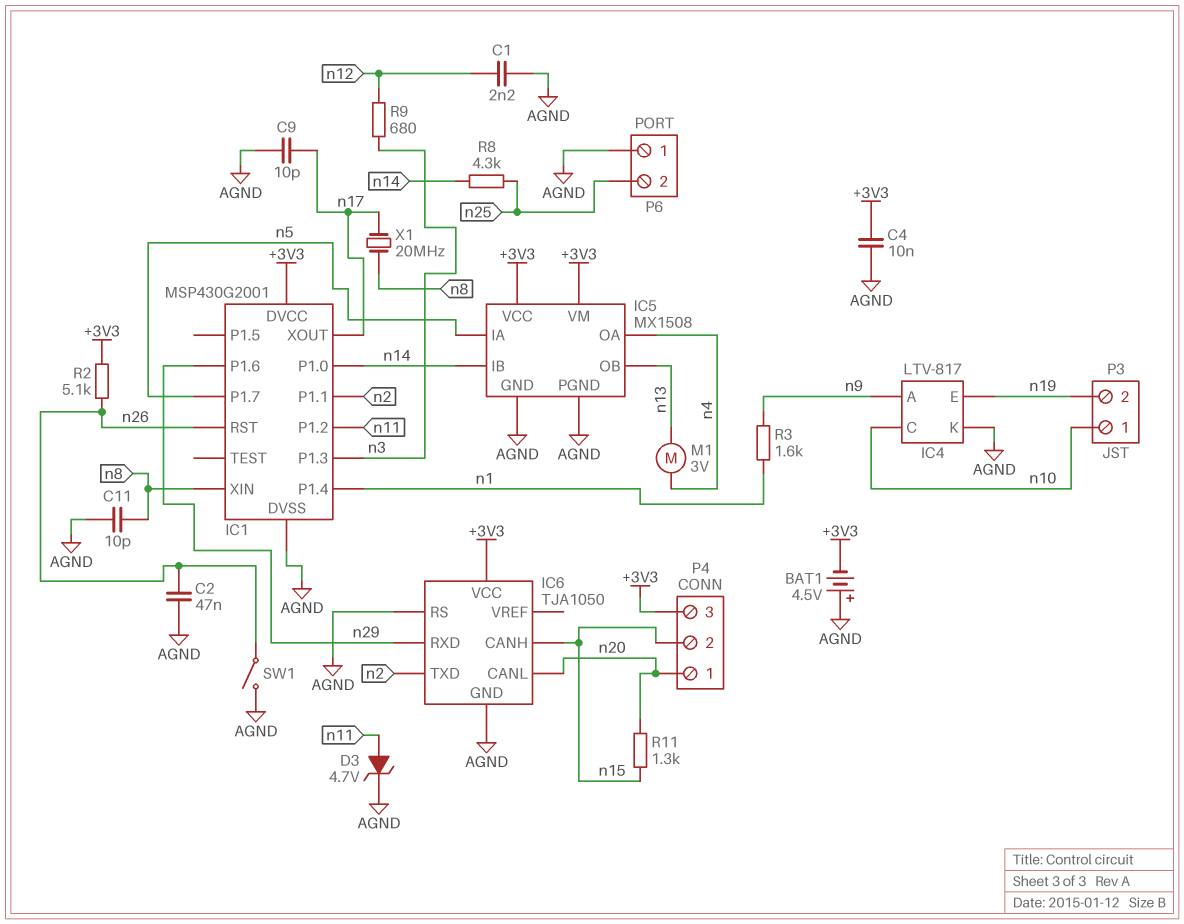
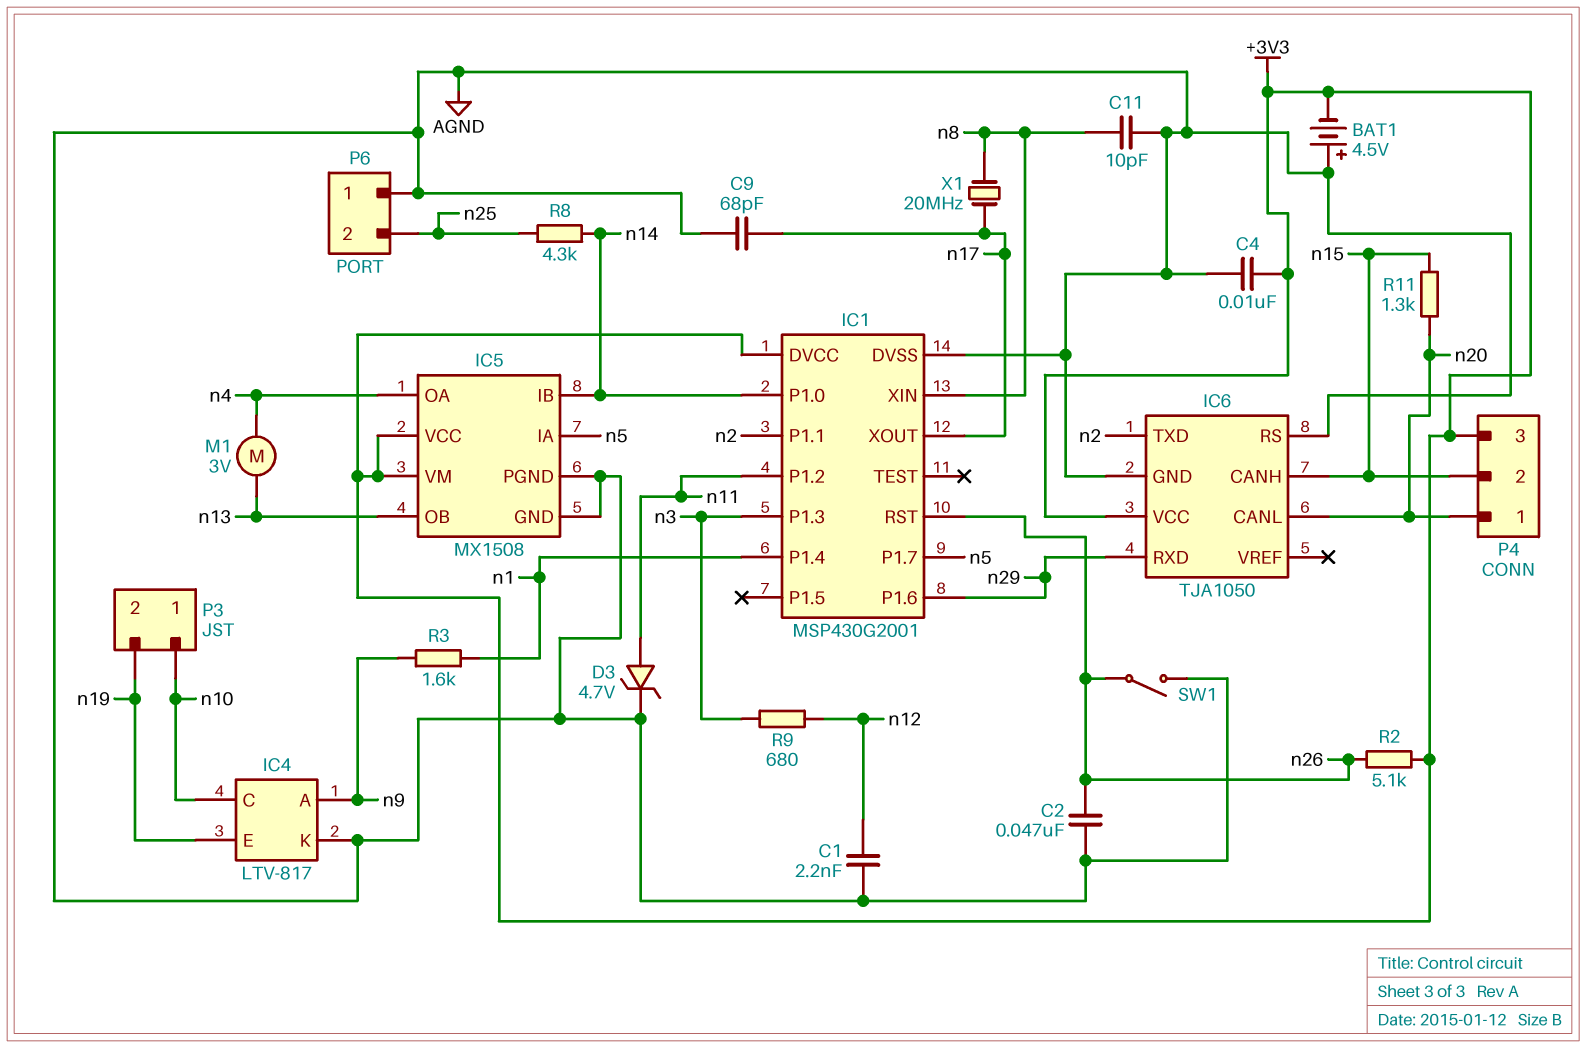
C9: 10pF (AGND, n17) -> 68pF (AGND, n17)

